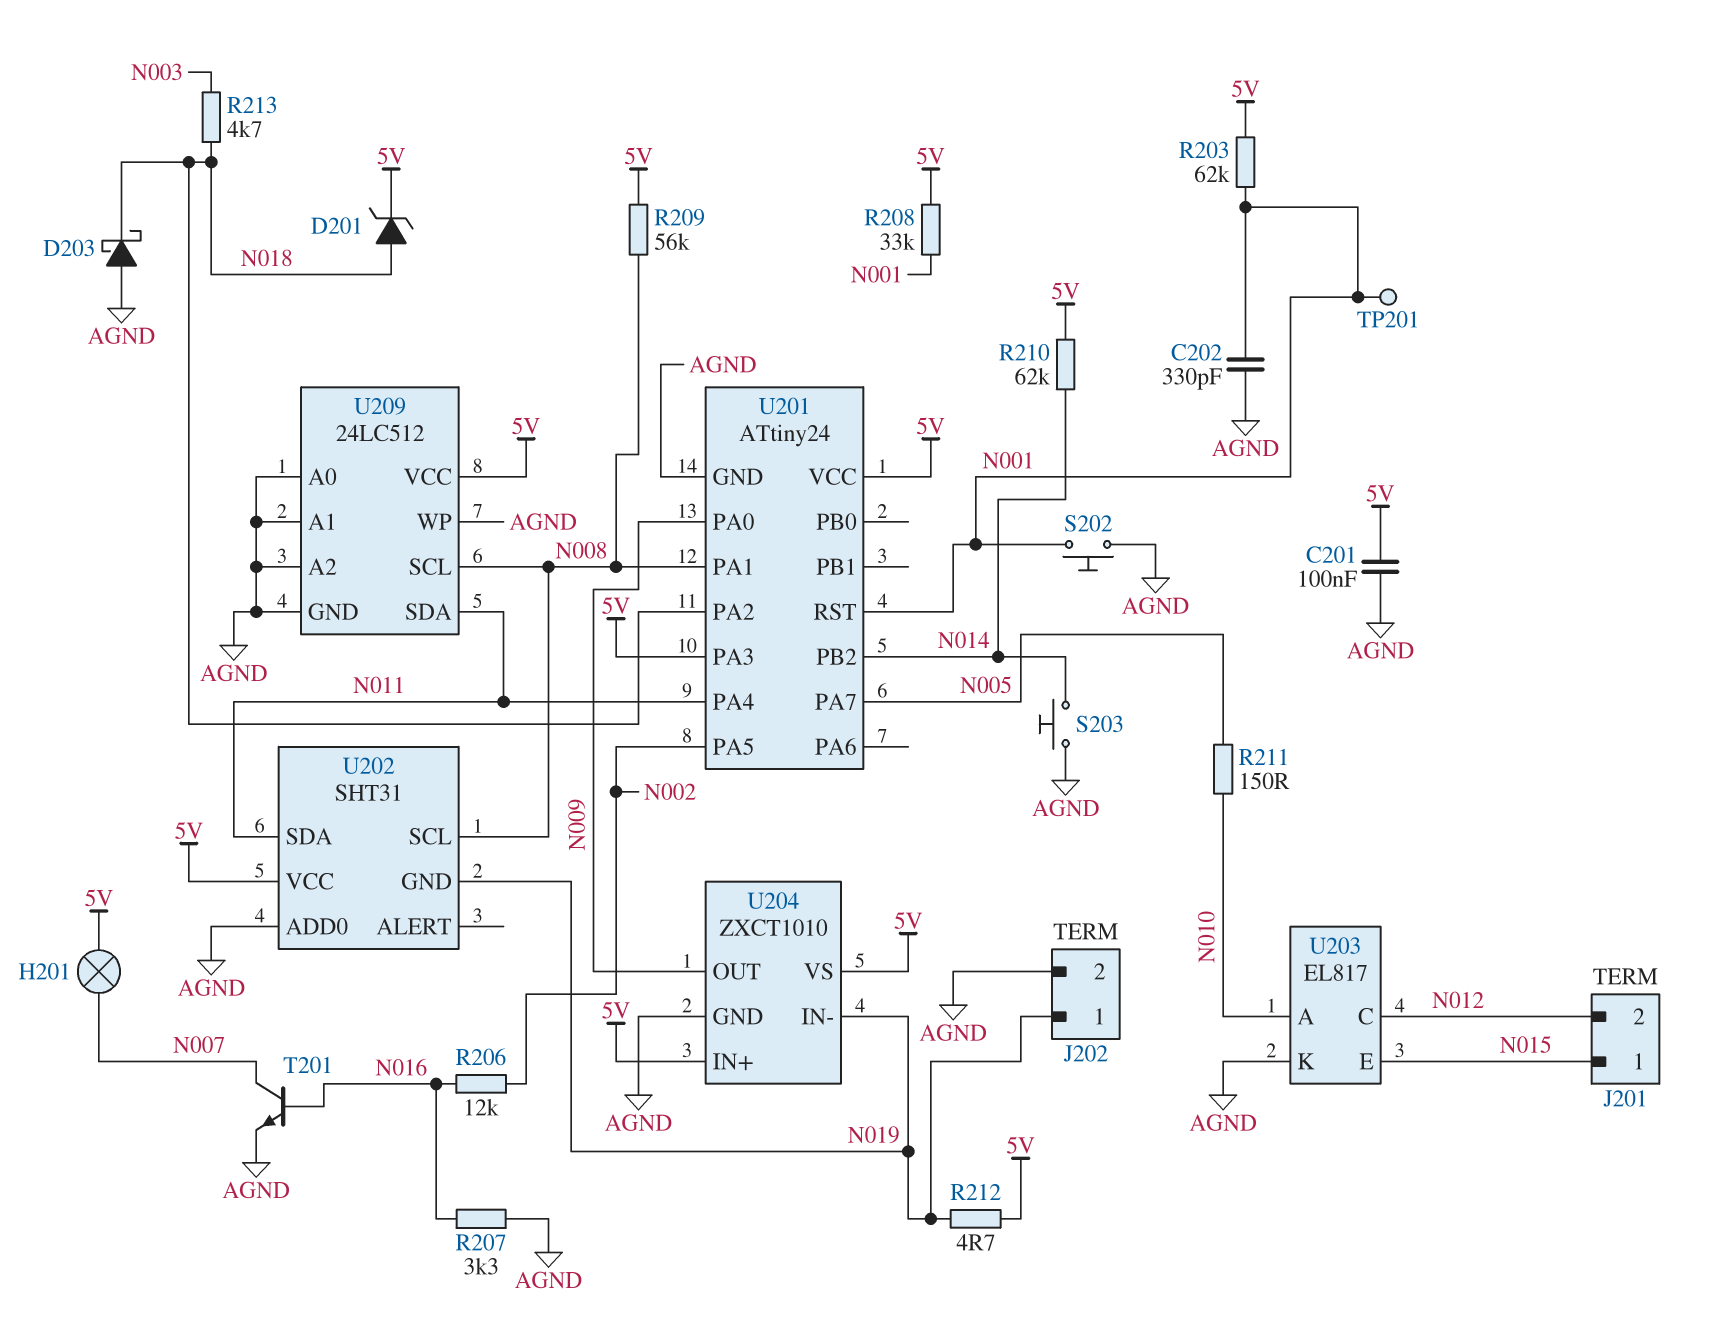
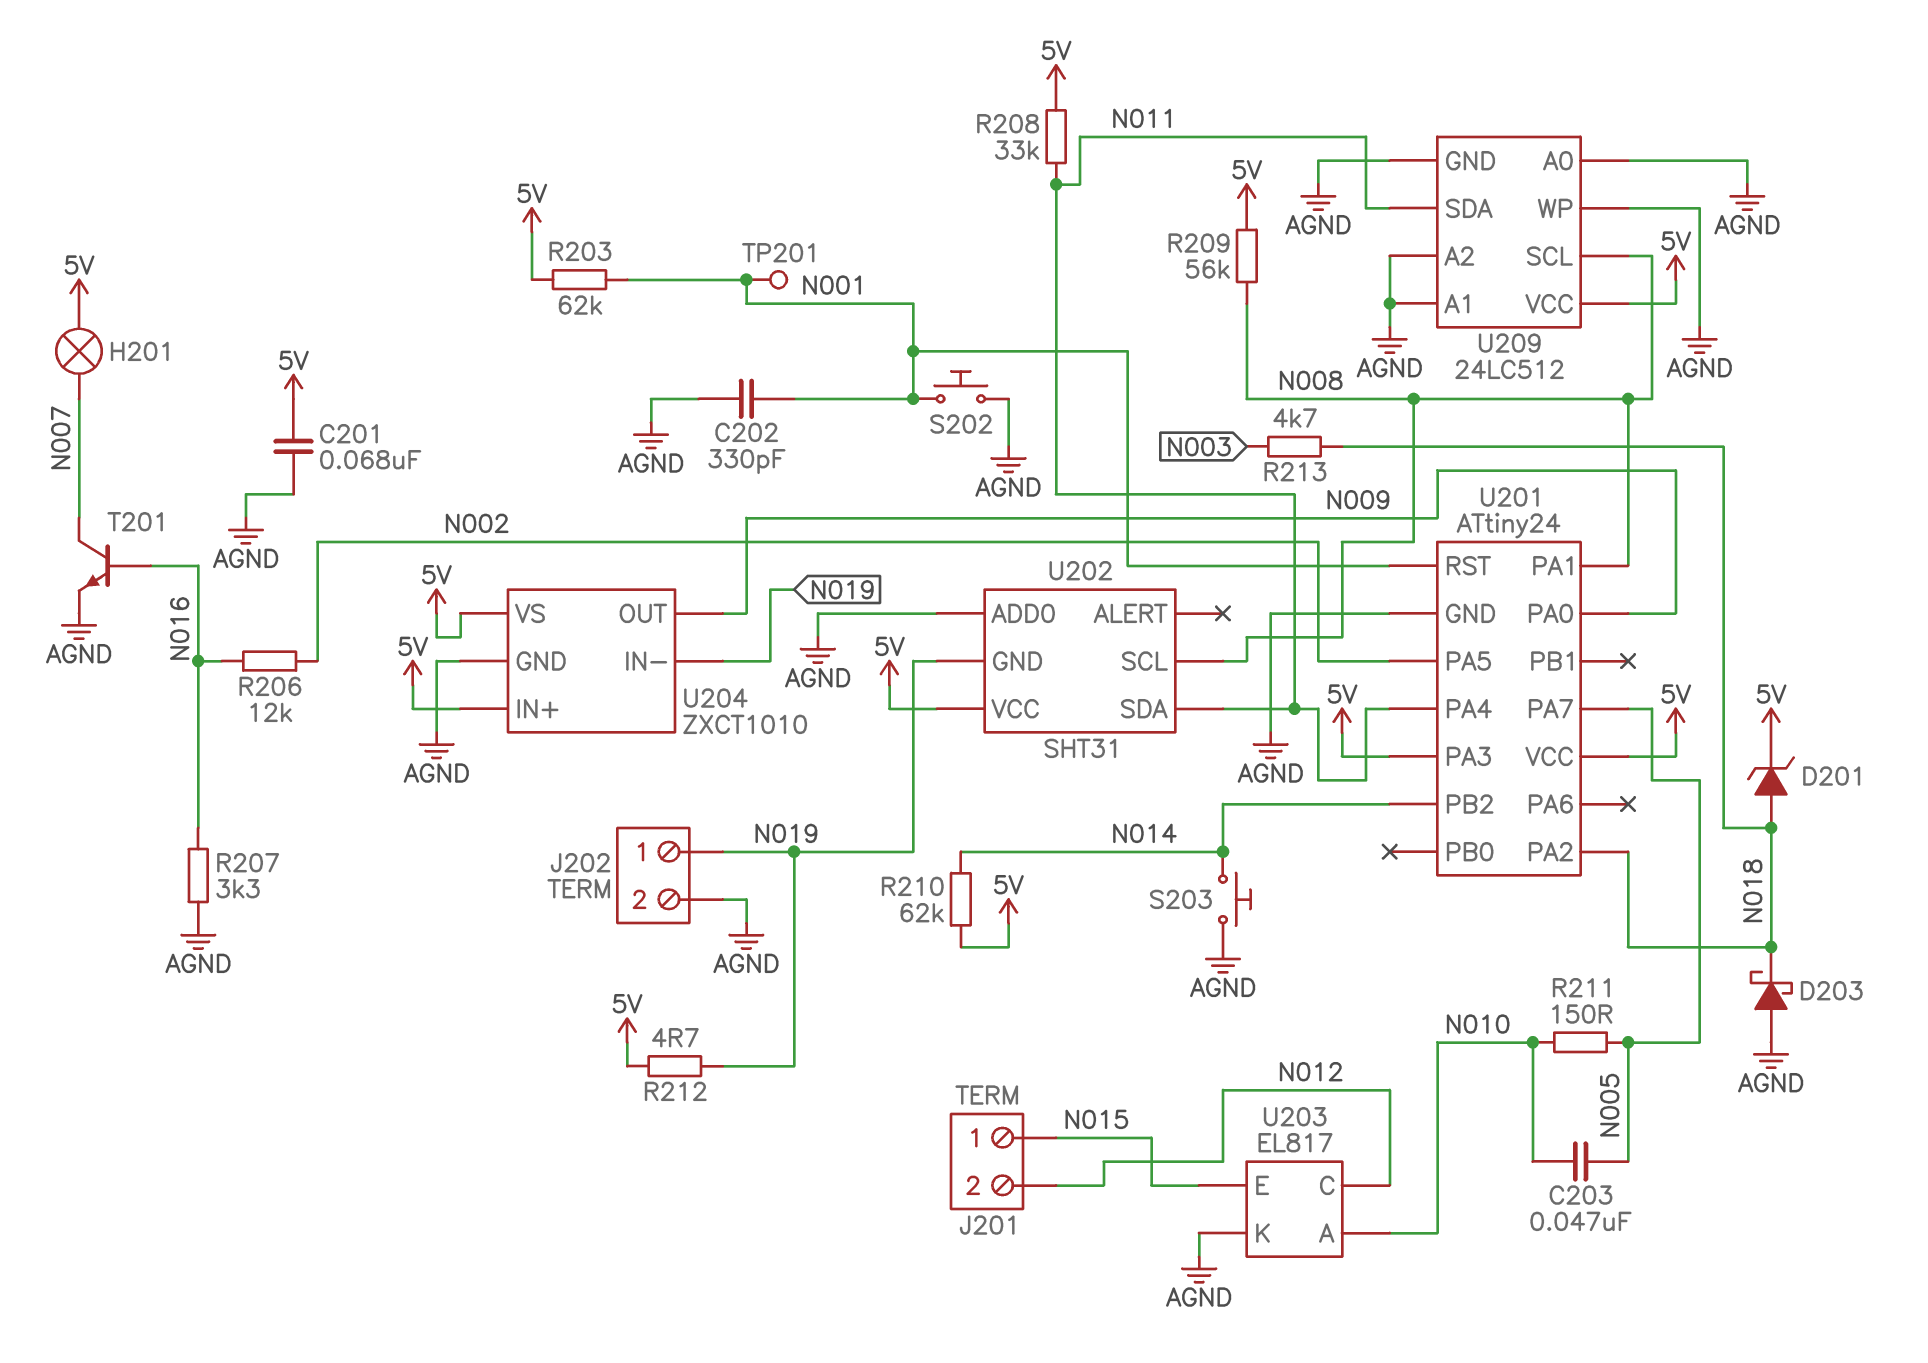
C201: 100nF (5V, AGND) -> 68nF (5V, AGND)
C203: none -> 47nF (N005, N010)
R208: 33k (5V, N001) -> 33k (5V, N011)

